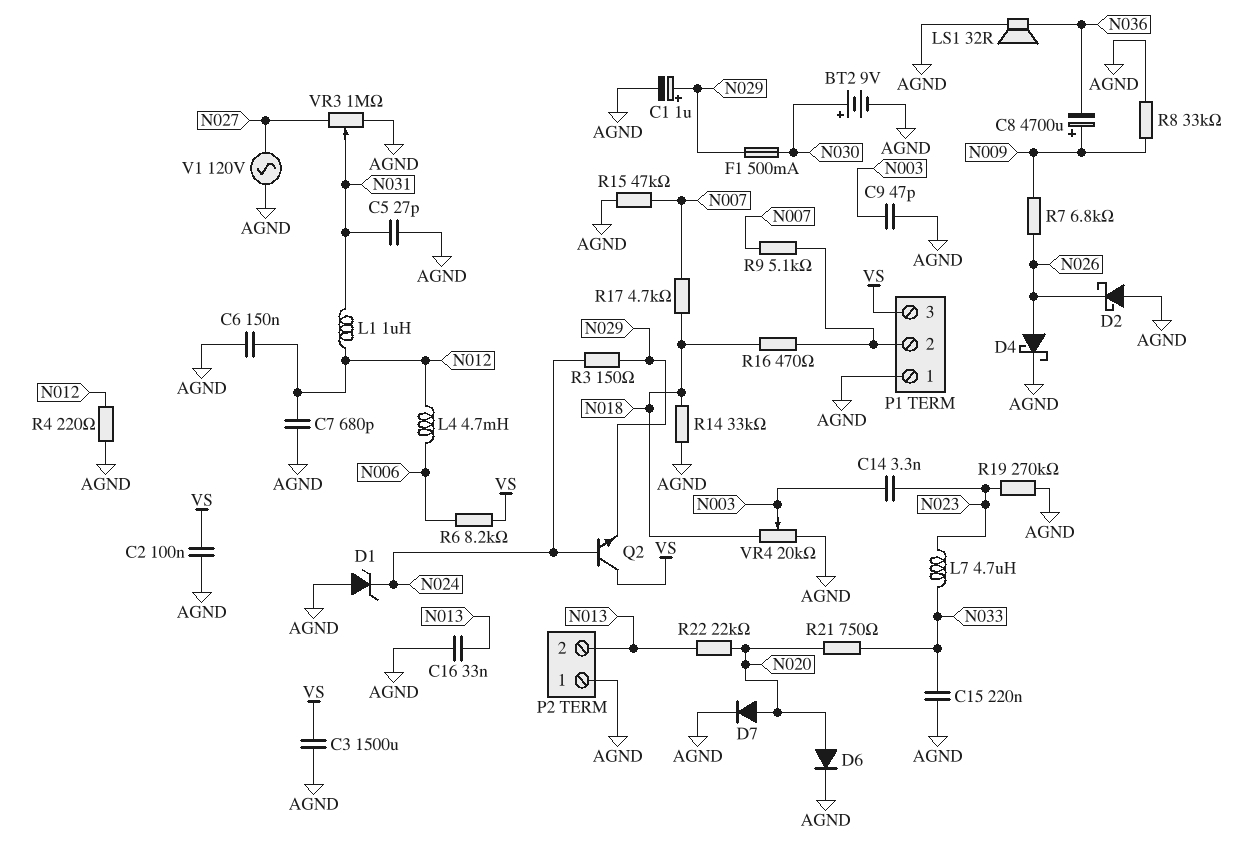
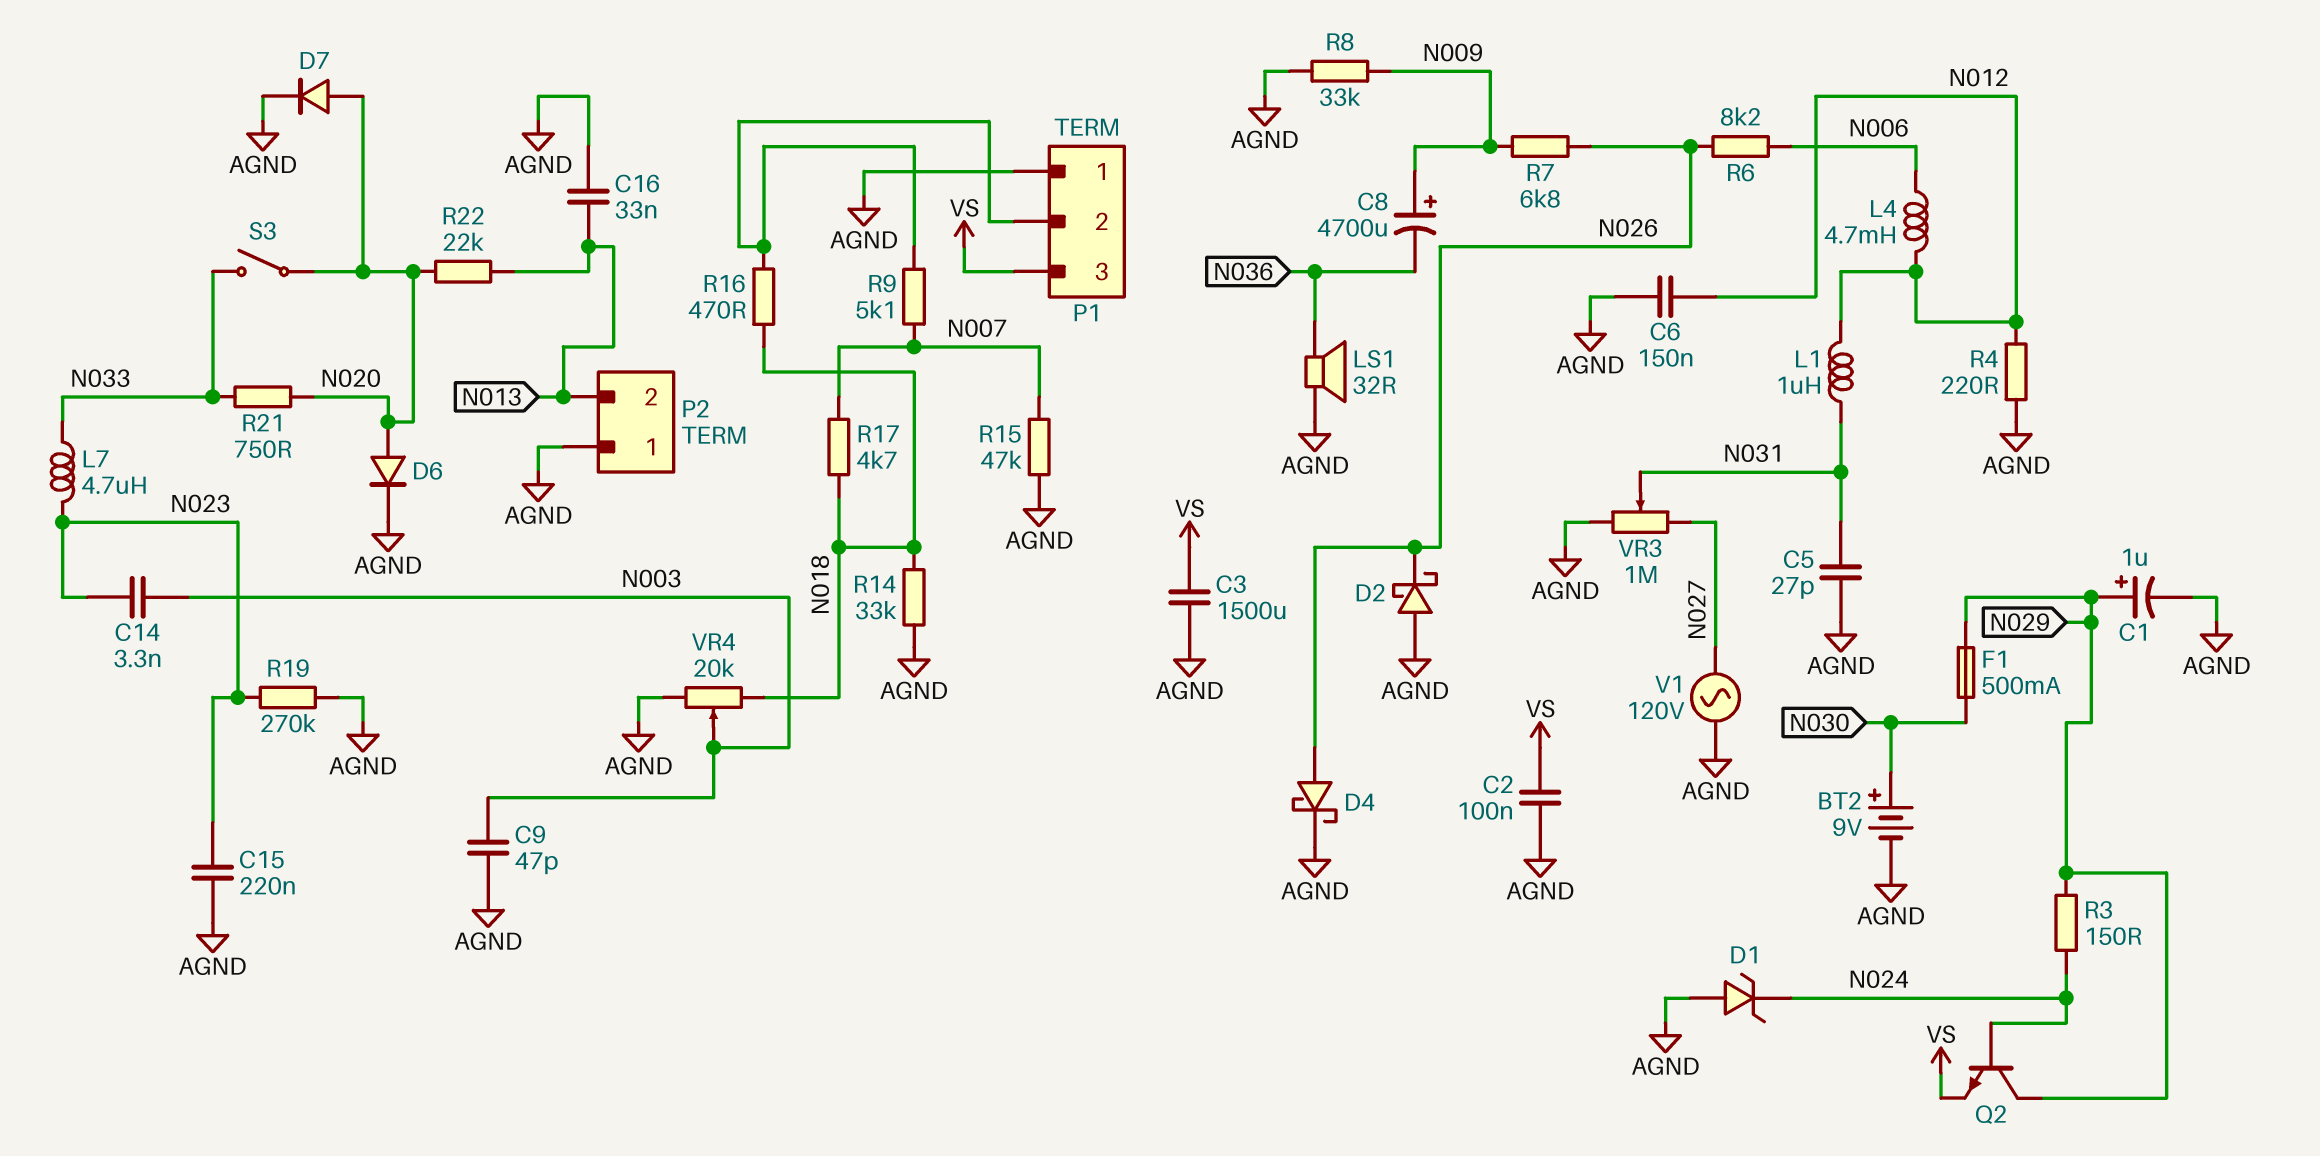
C7: 680pF (AGND, N012) -> none
C15: 220nF (AGND, N033) -> 220nF (AGND, N023)
Q2: NPN (B N024, C VS, E N029) -> NPN (B N024, C N029, E VS)
R6: 8.2k (N006, VS) -> 8.2k (N006, N026)
S3: none -> switch (N020, N033)

